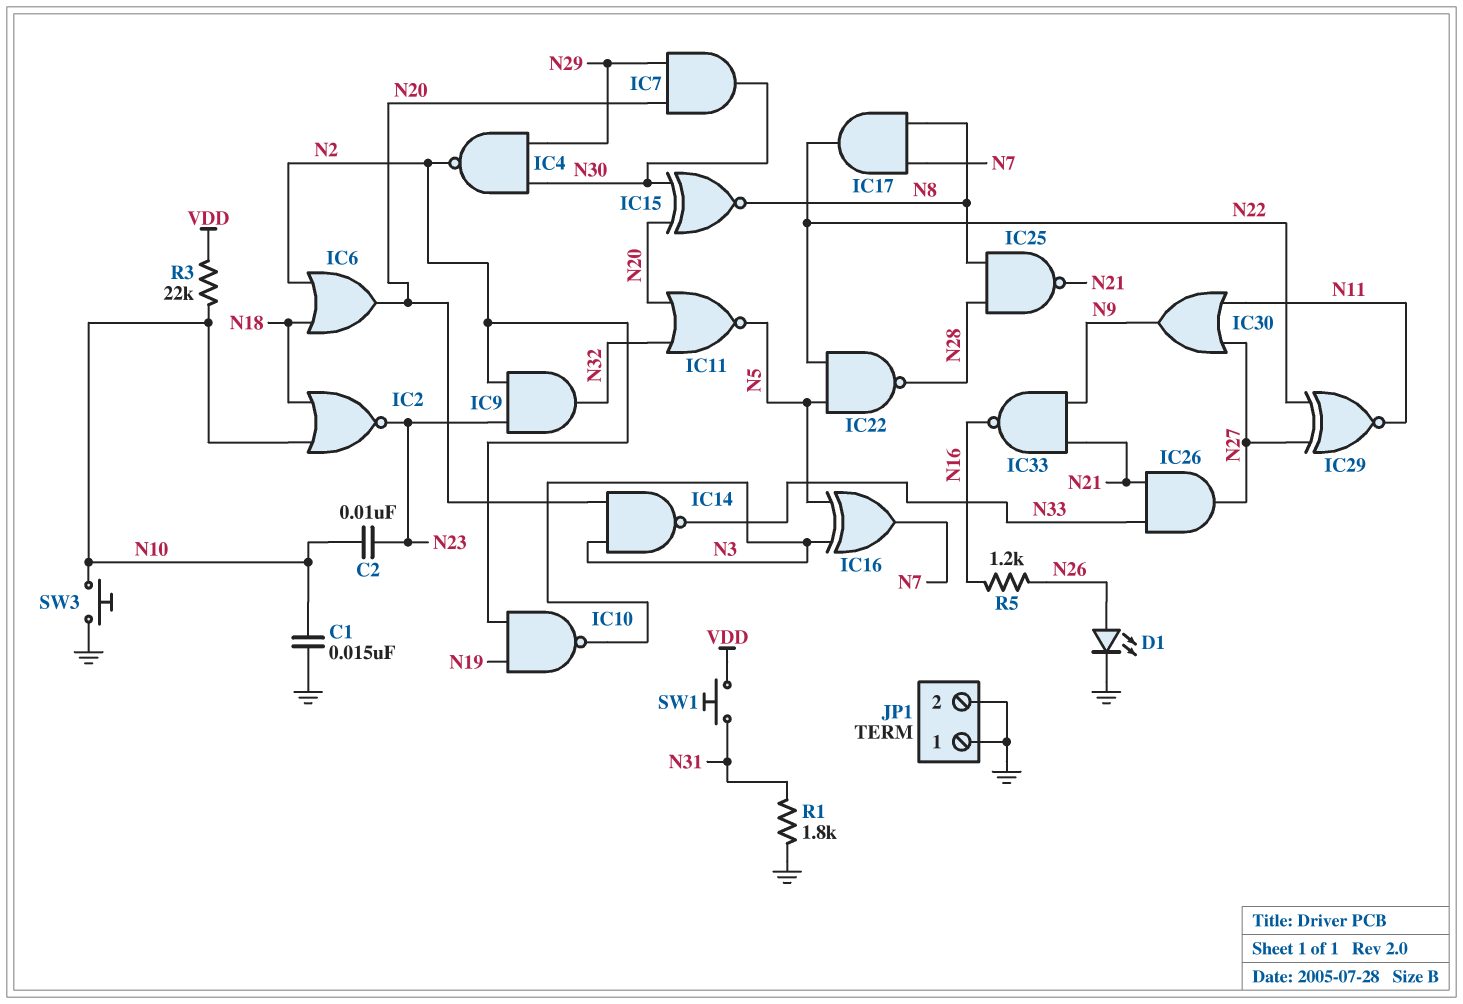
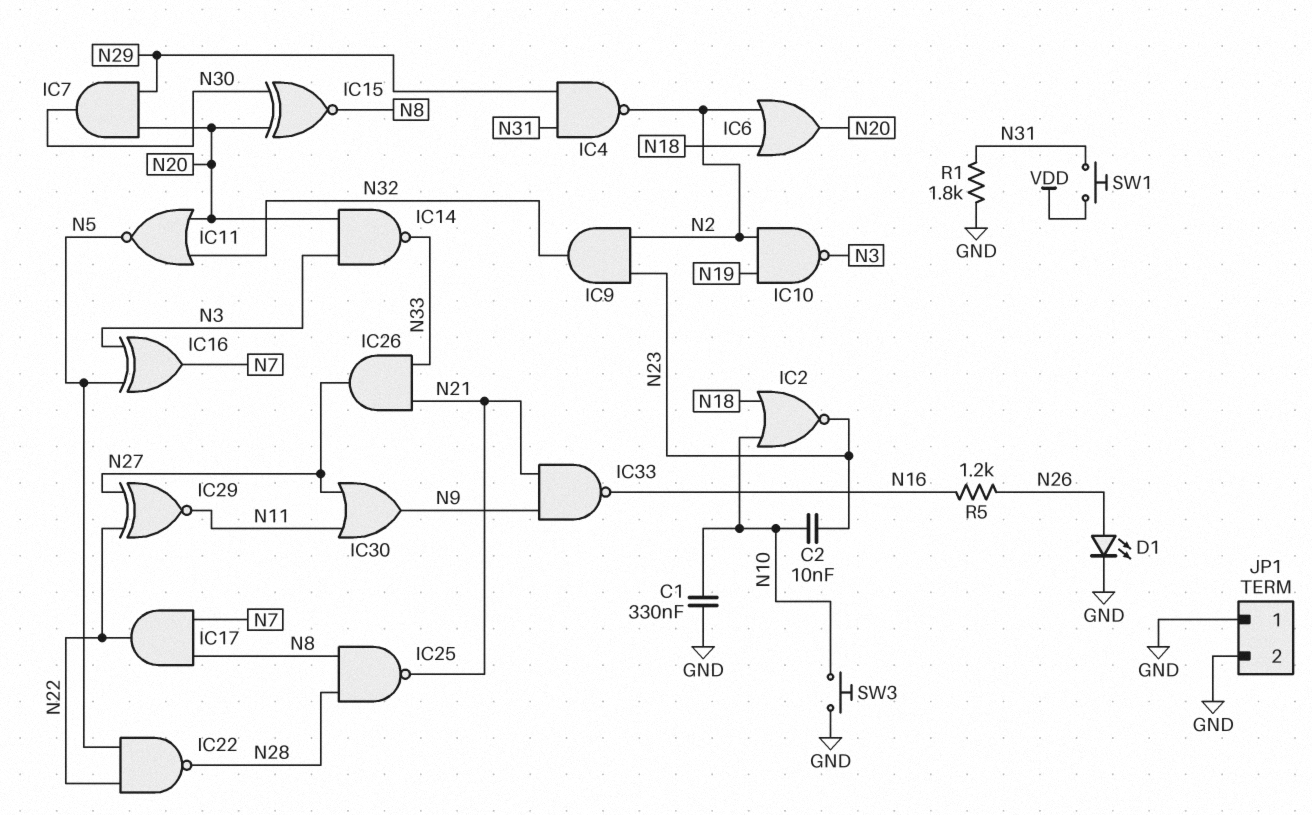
C1: 15nF (GND, N10) -> 330nF (GND, N10)
IC4: NAND (in N29, in N30, out N2) -> NAND (in N29, in N31, out N2)
R3: 22k (N10, VDD) -> none

